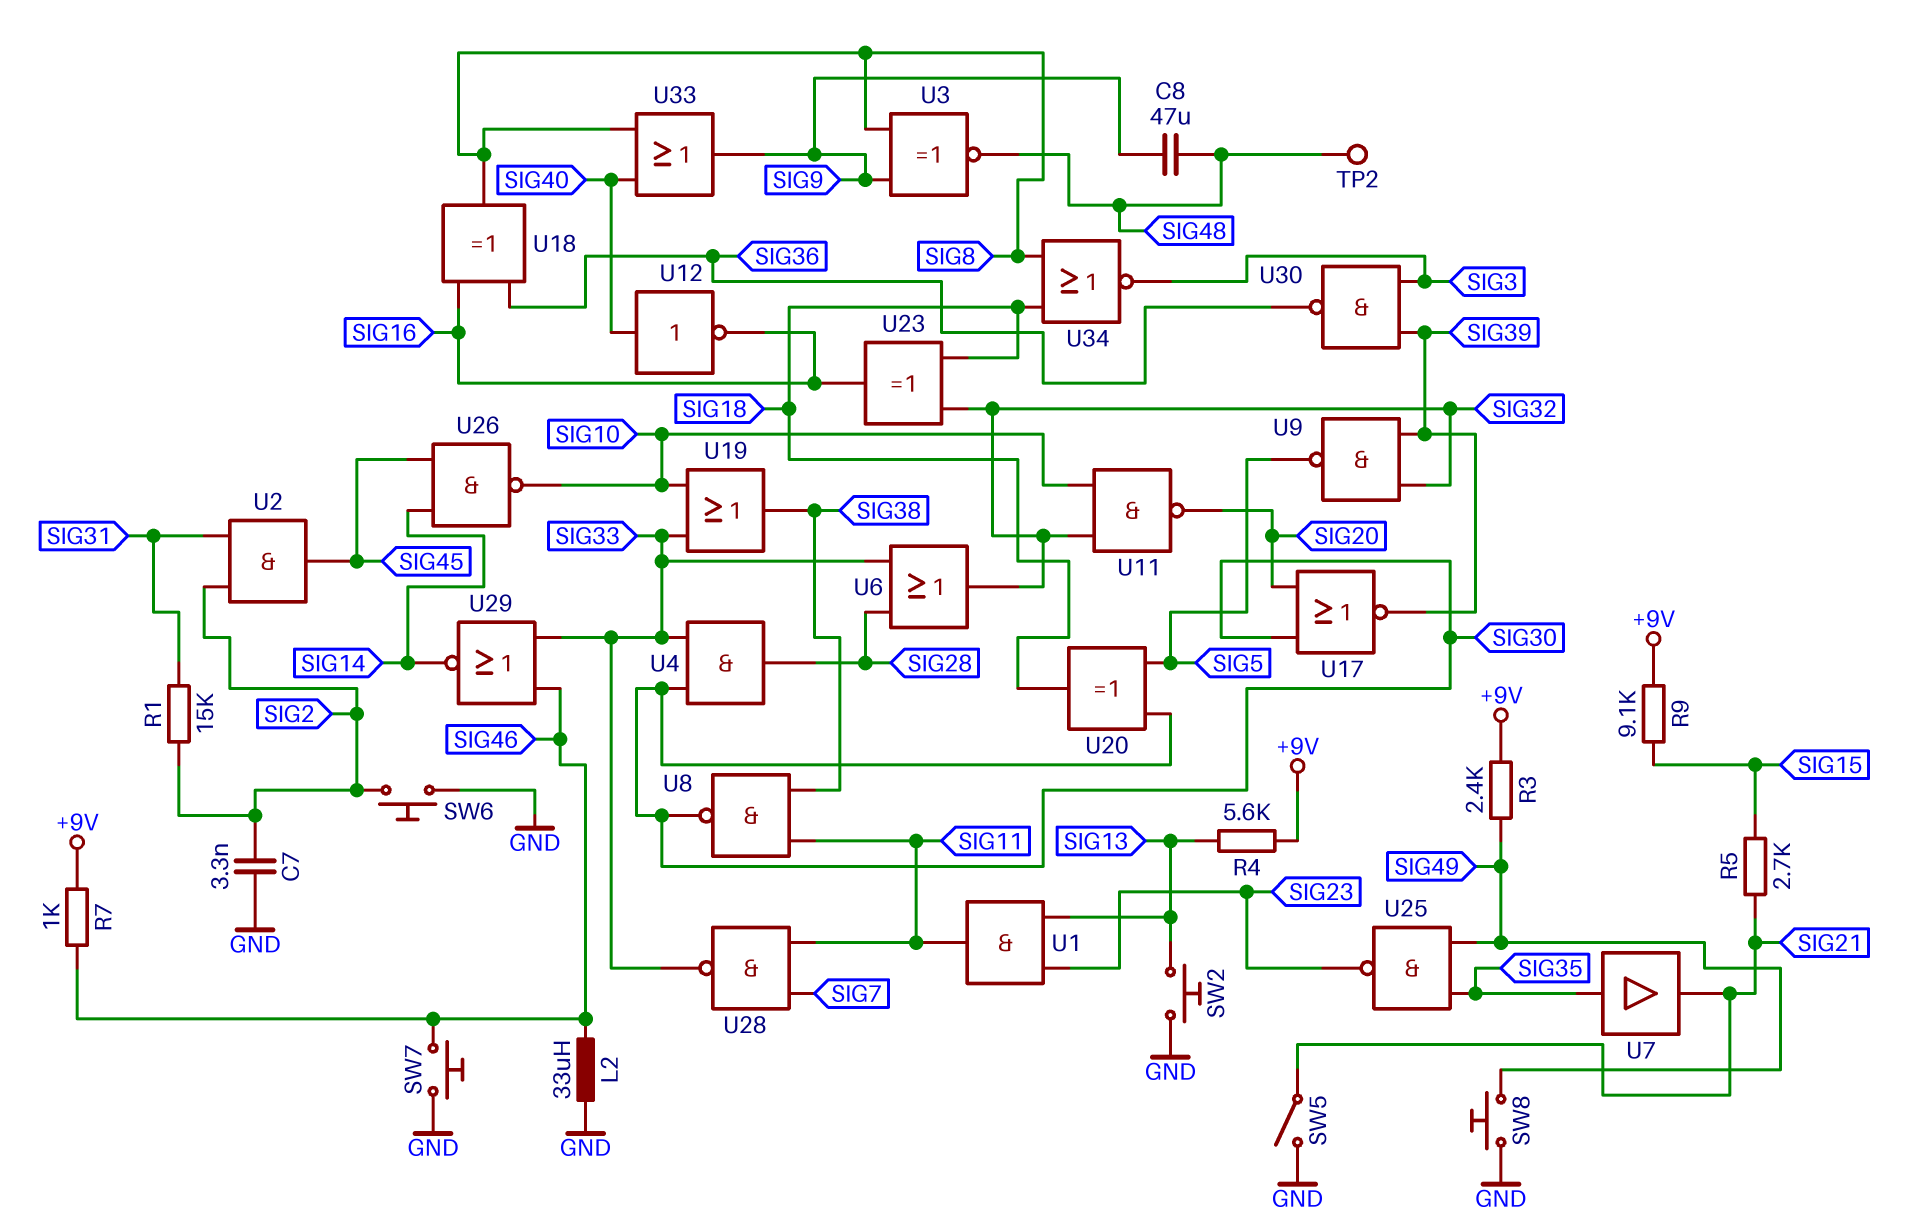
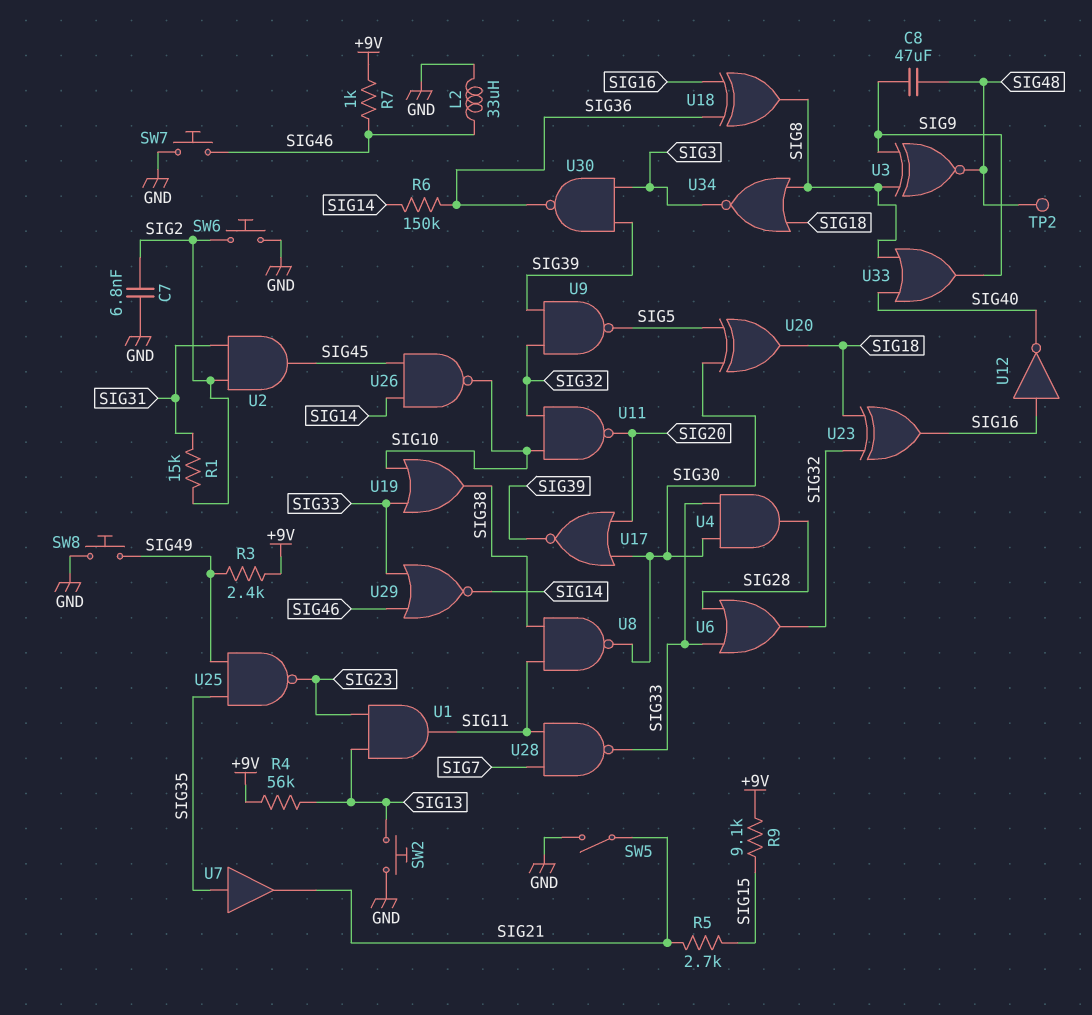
C7: 3.3nF (GND, SIG2) -> 6.8nF (GND, SIG2)
R4: 5.6k (+9V, SIG13) -> 56k (+9V, SIG13)
R6: none -> 150k (SIG14, SIG36)
U12: NOT (in SIG40, out SIG16) -> NOT (in SIG16, out SIG40)

